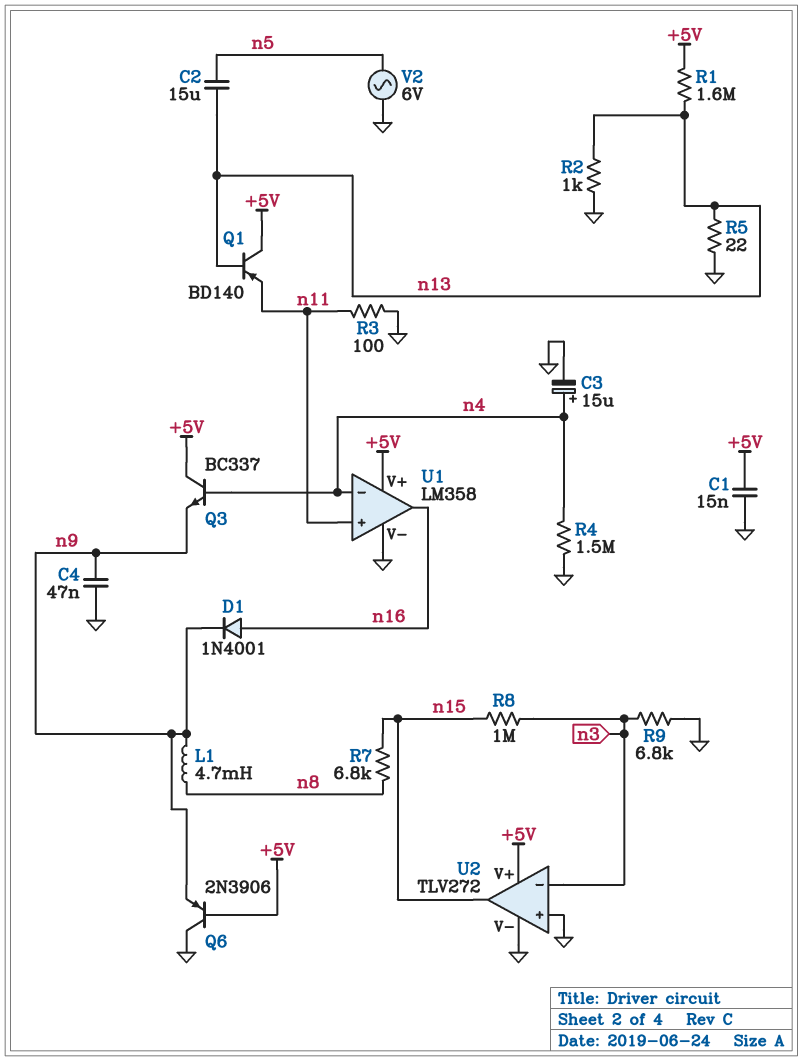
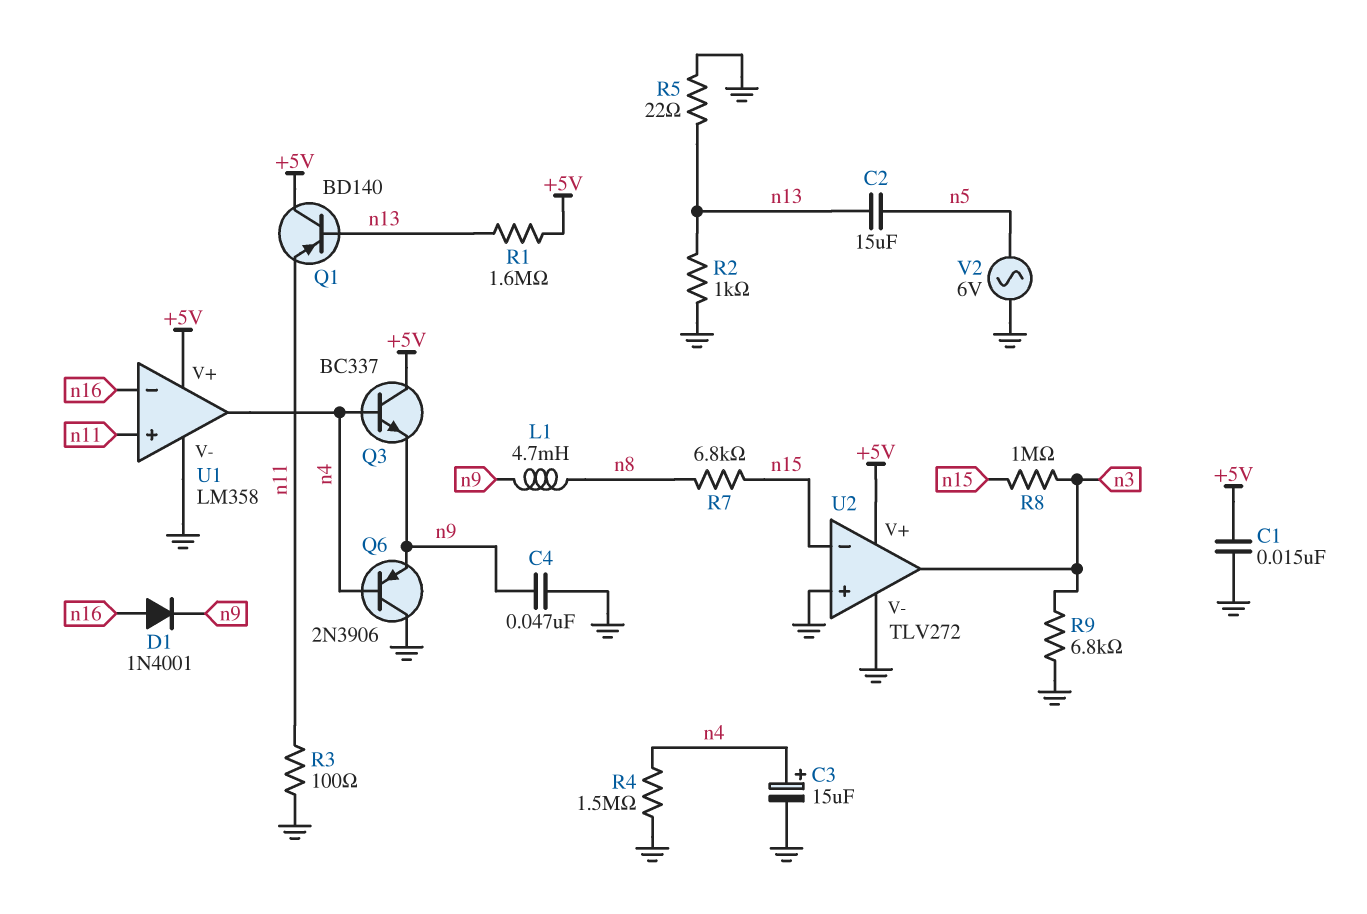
Q6: PNP 2N3906 (B +5V, C GND, E n9) -> PNP 2N3906 (B n4, C GND, E n9)
U1 pin in-: n4 -> n16
U1 pin out: n16 -> n4
U2 pin in-: n3 -> n15
U2 pin out: n15 -> n3

